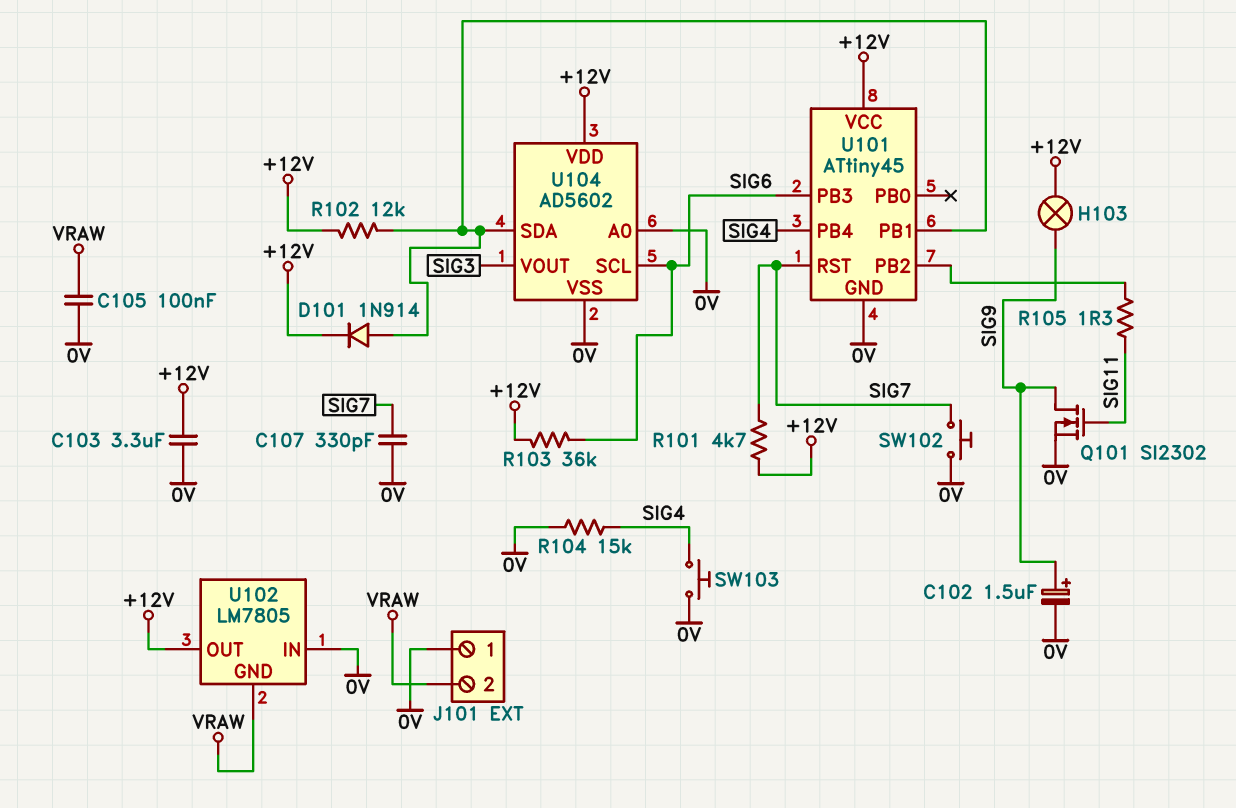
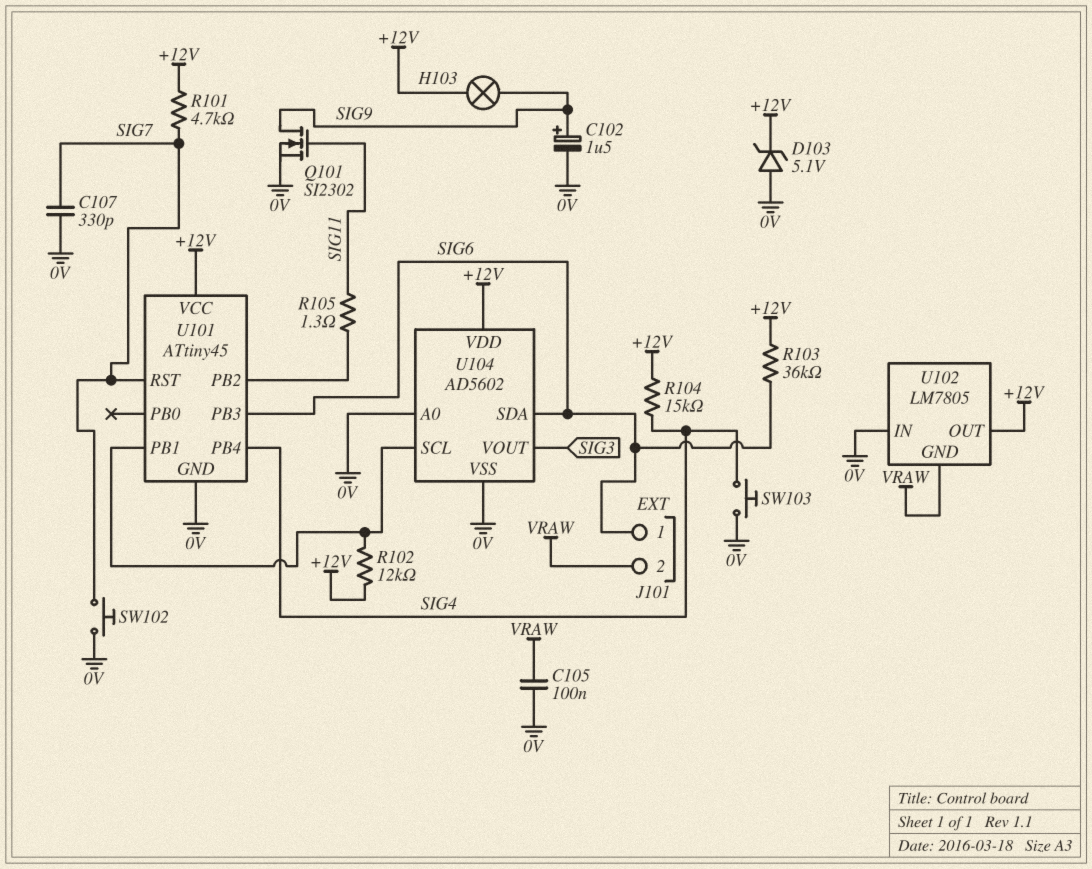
C103: 3.3uF (+12V, 0V) -> none
D101: diode 1N914 (A U101/PB1, K +12V) -> none
D103: none -> zener 5.1V (A 0V, K +12V)
J101 pin 1: 0V -> SIG6
R104: 15k (0V, SIG4) -> 15k (+12V, SIG4)
U104 pin SCL: SIG6 -> U101/PB1
U104 pin SDA: U101/PB1 -> SIG6

